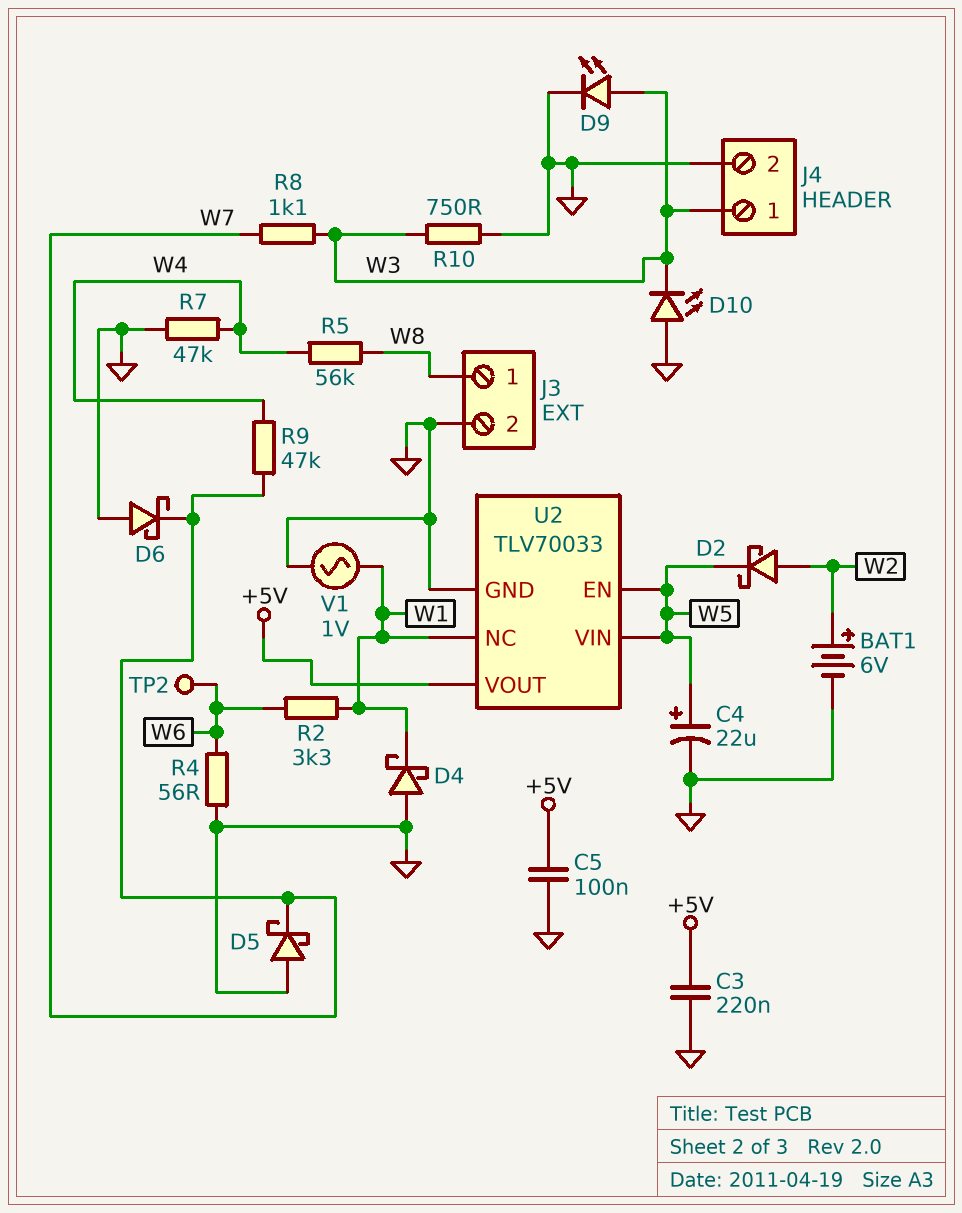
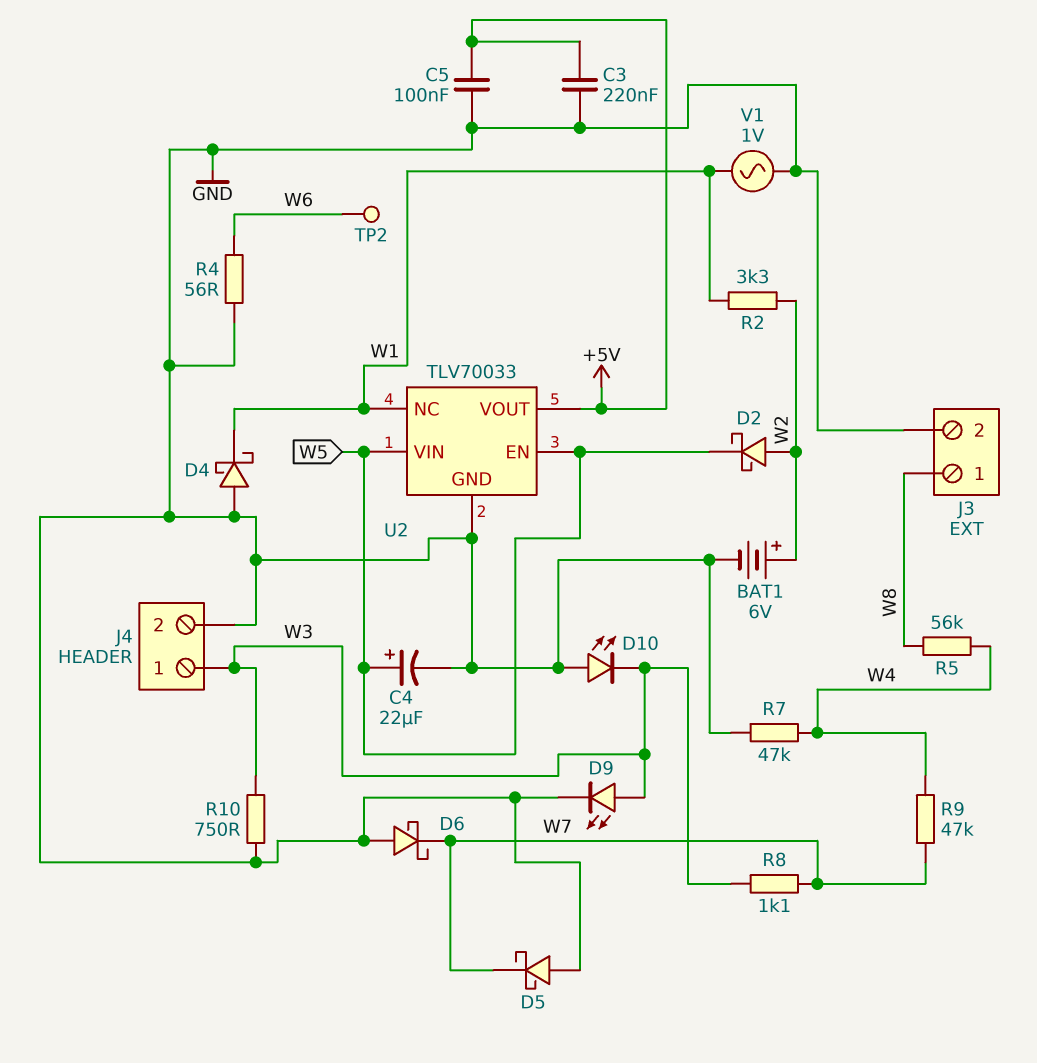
R2: 3.3k (W1, W6) -> 3.3k (W1, W2)

